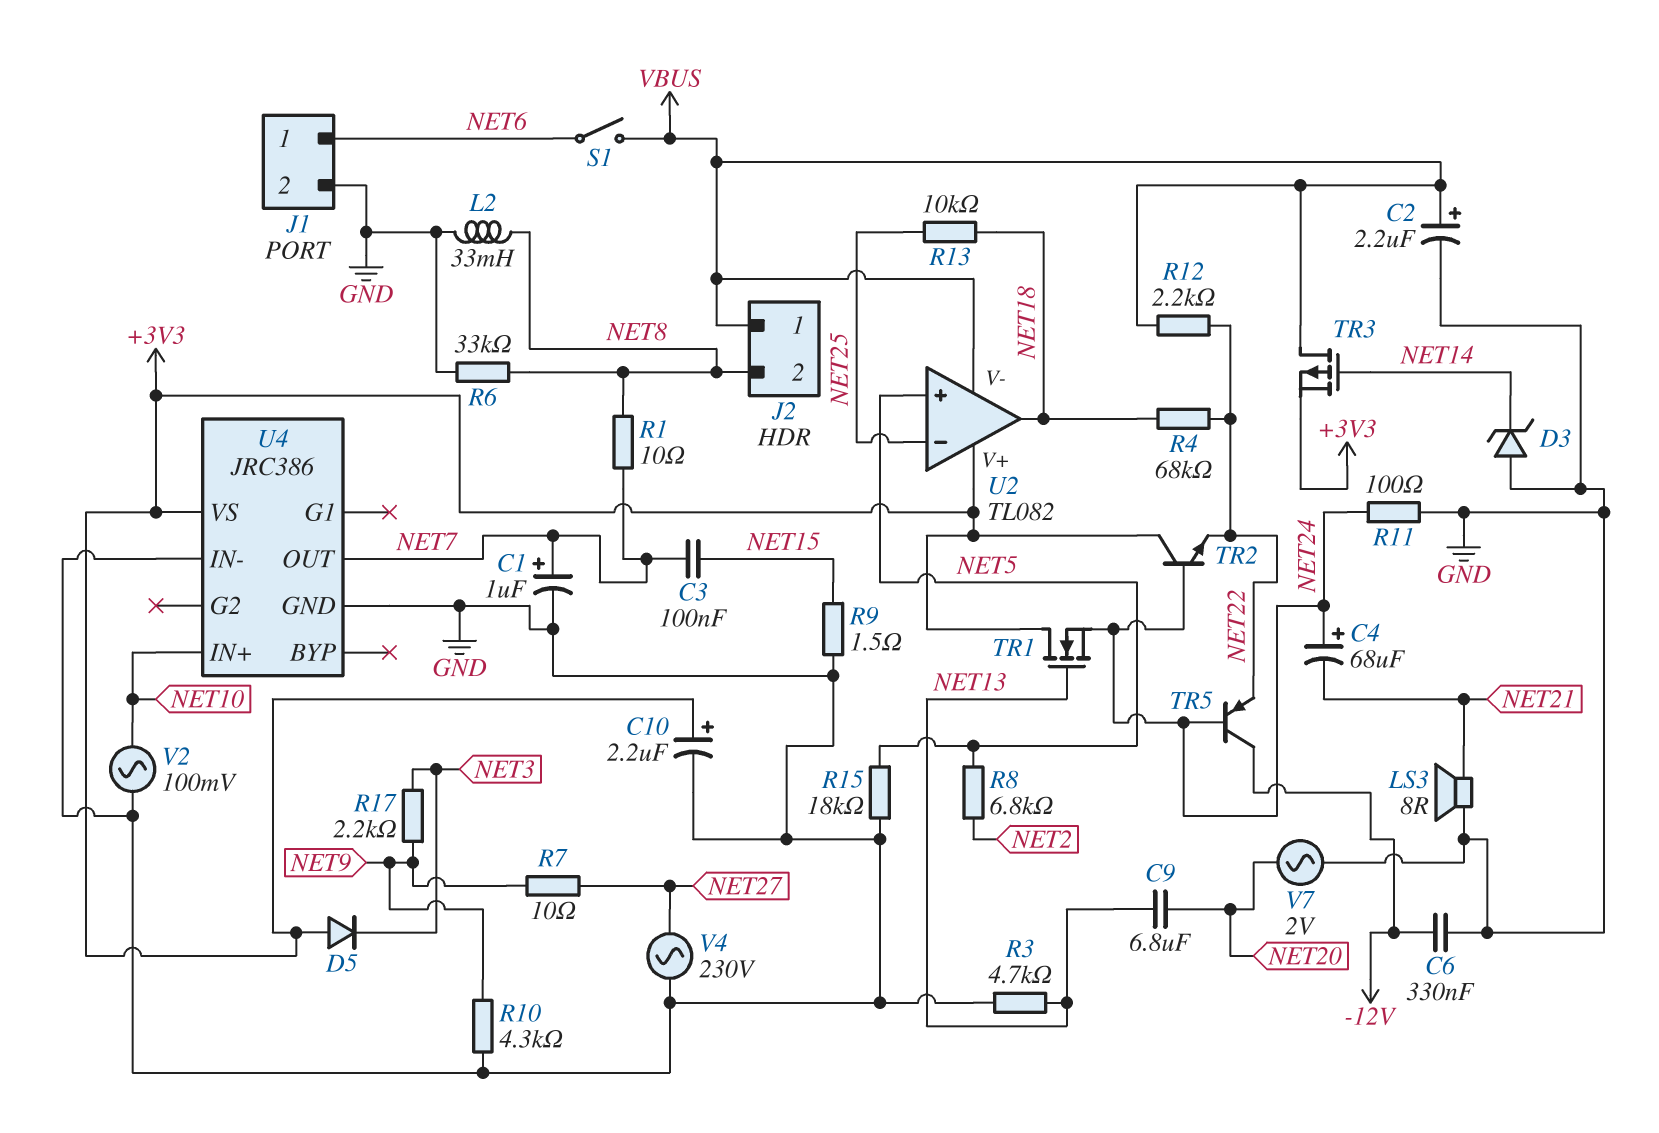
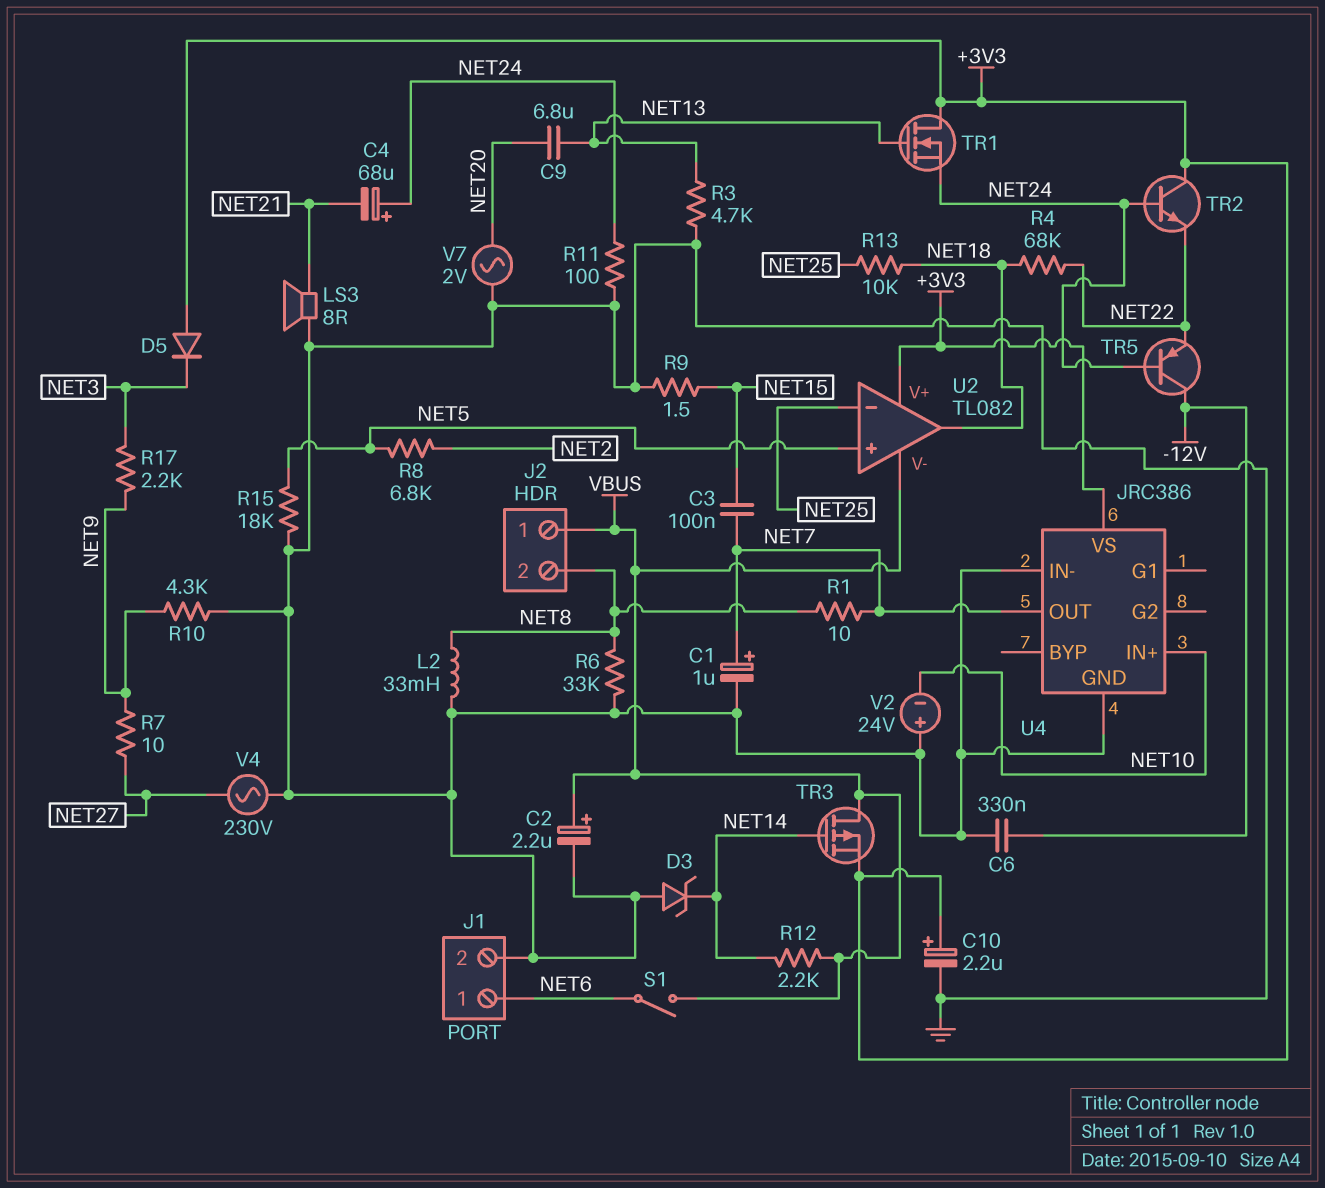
R12: 2.2k (NET22, VBUS) -> 2.2k (NET14, VBUS)
V2: AC 100mV (GND, NET10) -> 24V (plus GND, minus NET10)

